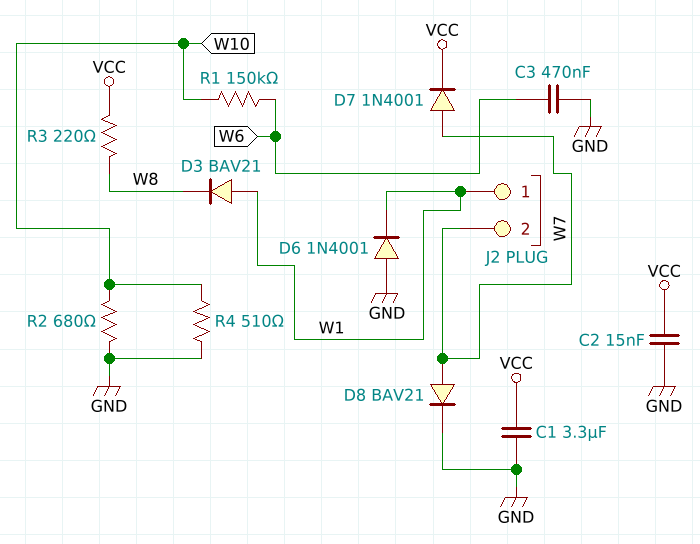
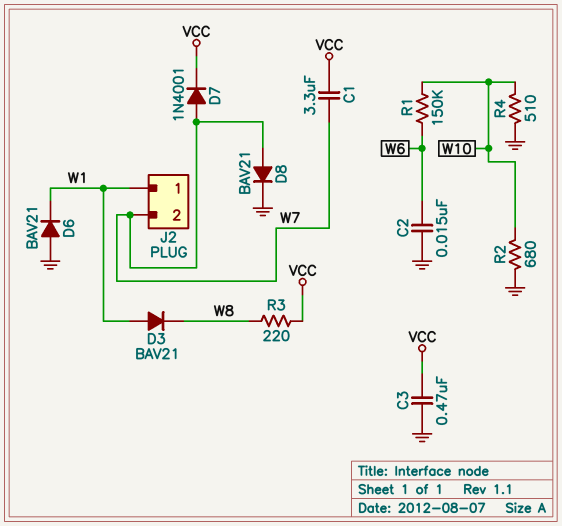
C1: 3.3uF (GND, VCC) -> 3.3uF (VCC, W7)
C2: 15nF (GND, VCC) -> 15nF (GND, W6)
C3: 470nF (GND, W6) -> 470nF (GND, VCC)
D6: diode 1N4001 (A GND, K W1) -> diode BAV21 (A GND, K W1)

